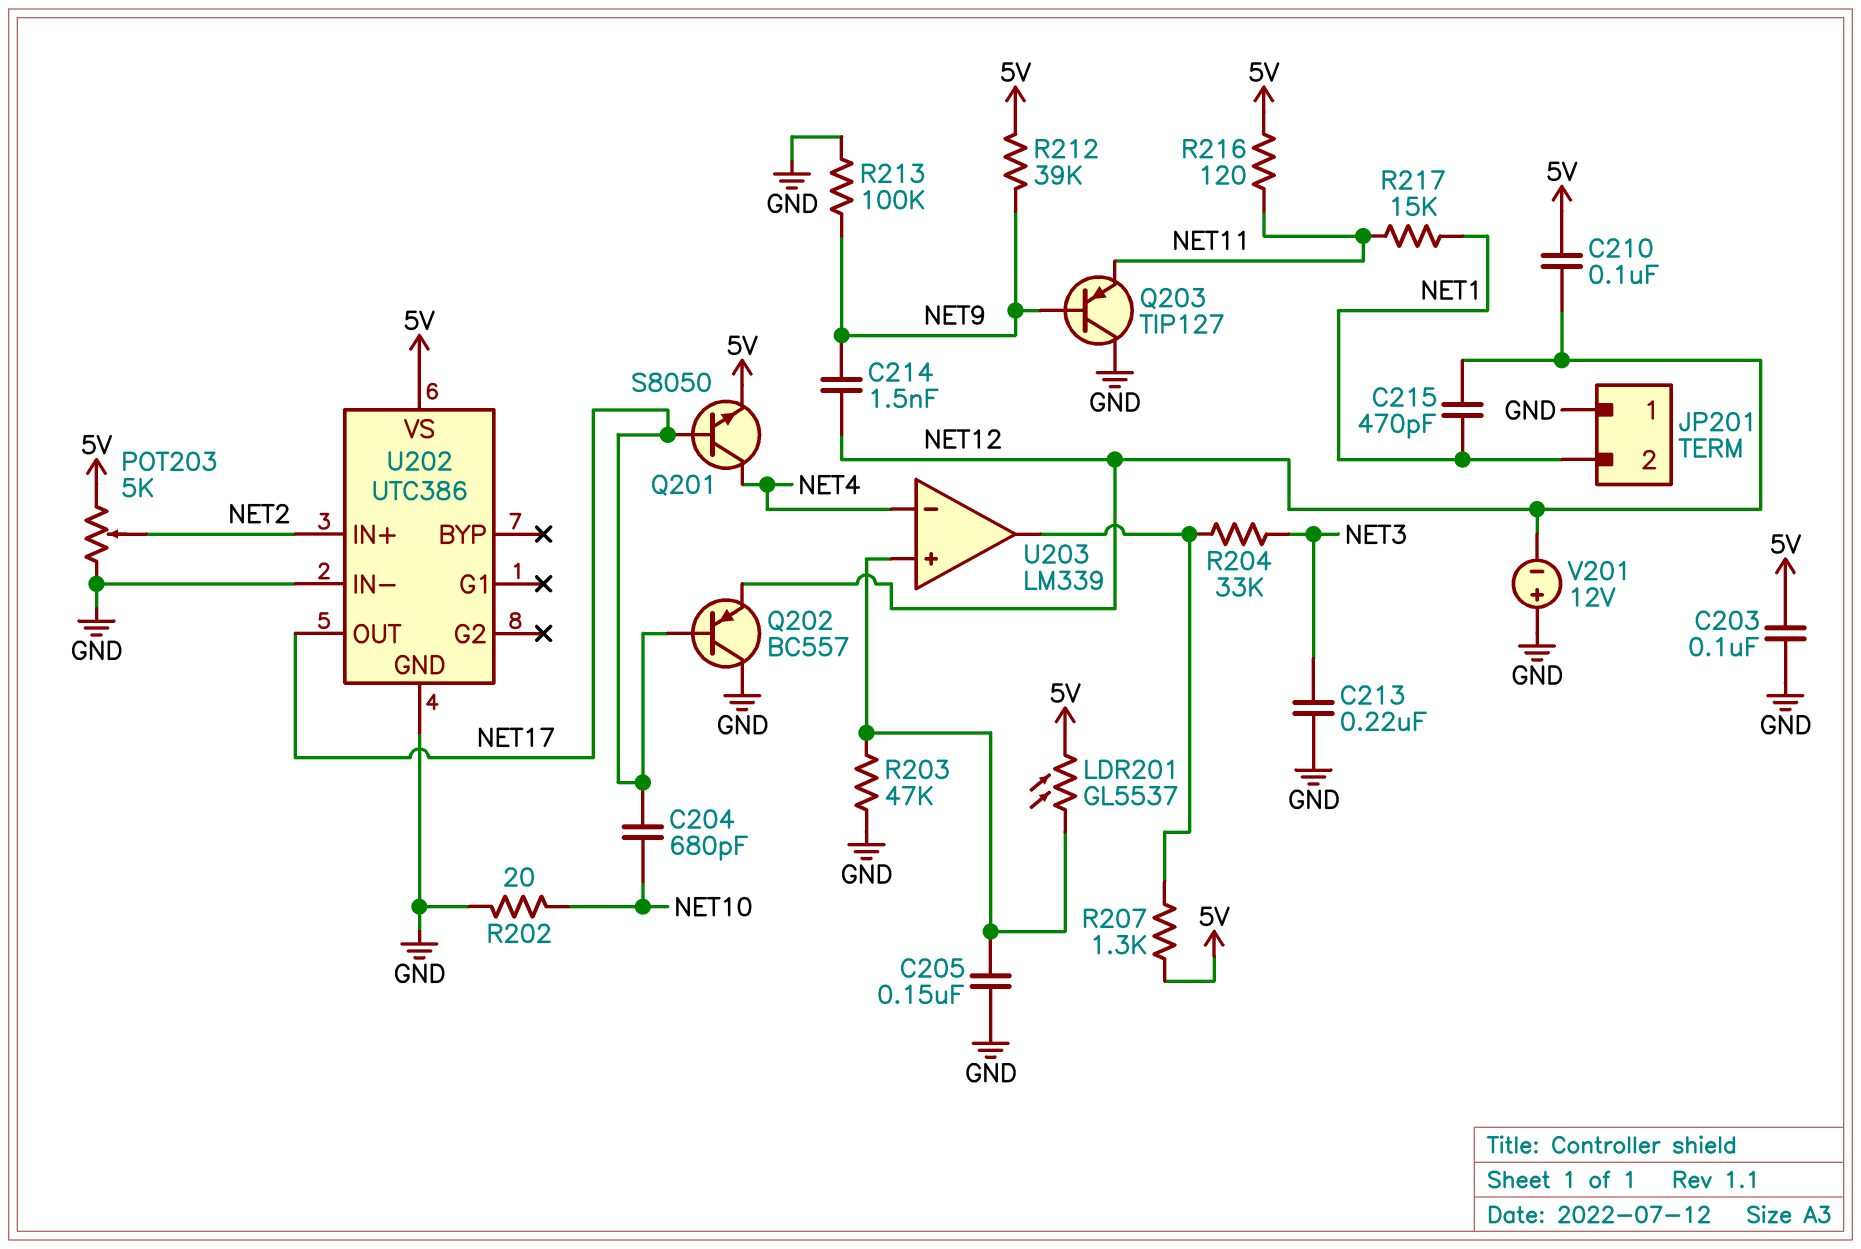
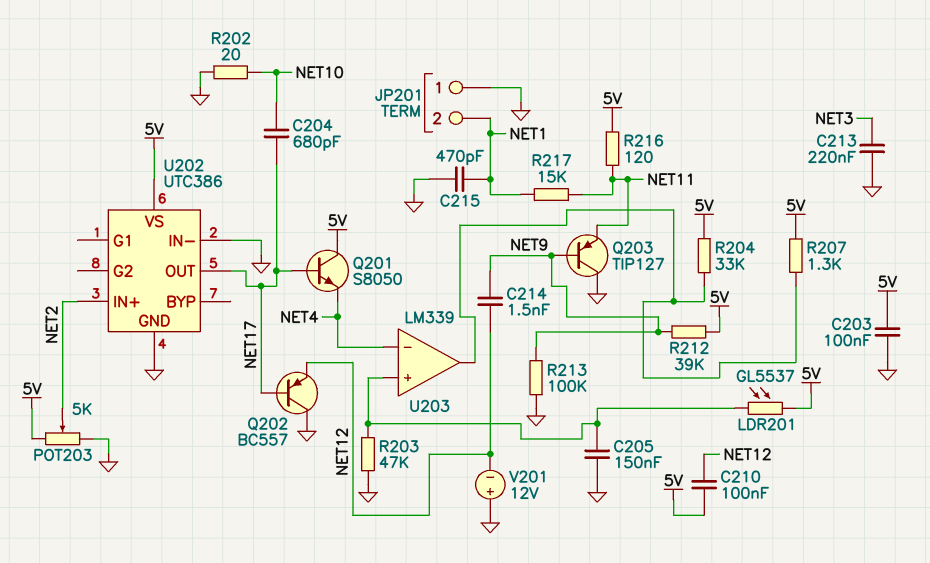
C215: 470pF (NET1, NET12) -> 470pF (GND, NET1)
Q201: NPN S8050 (B NET17, C NET4, E 5V) -> NPN S8050 (B NET17, C 5V, E NET4)
R204: 33k (NET3, U203/out) -> 33k (5V, U203/out)

